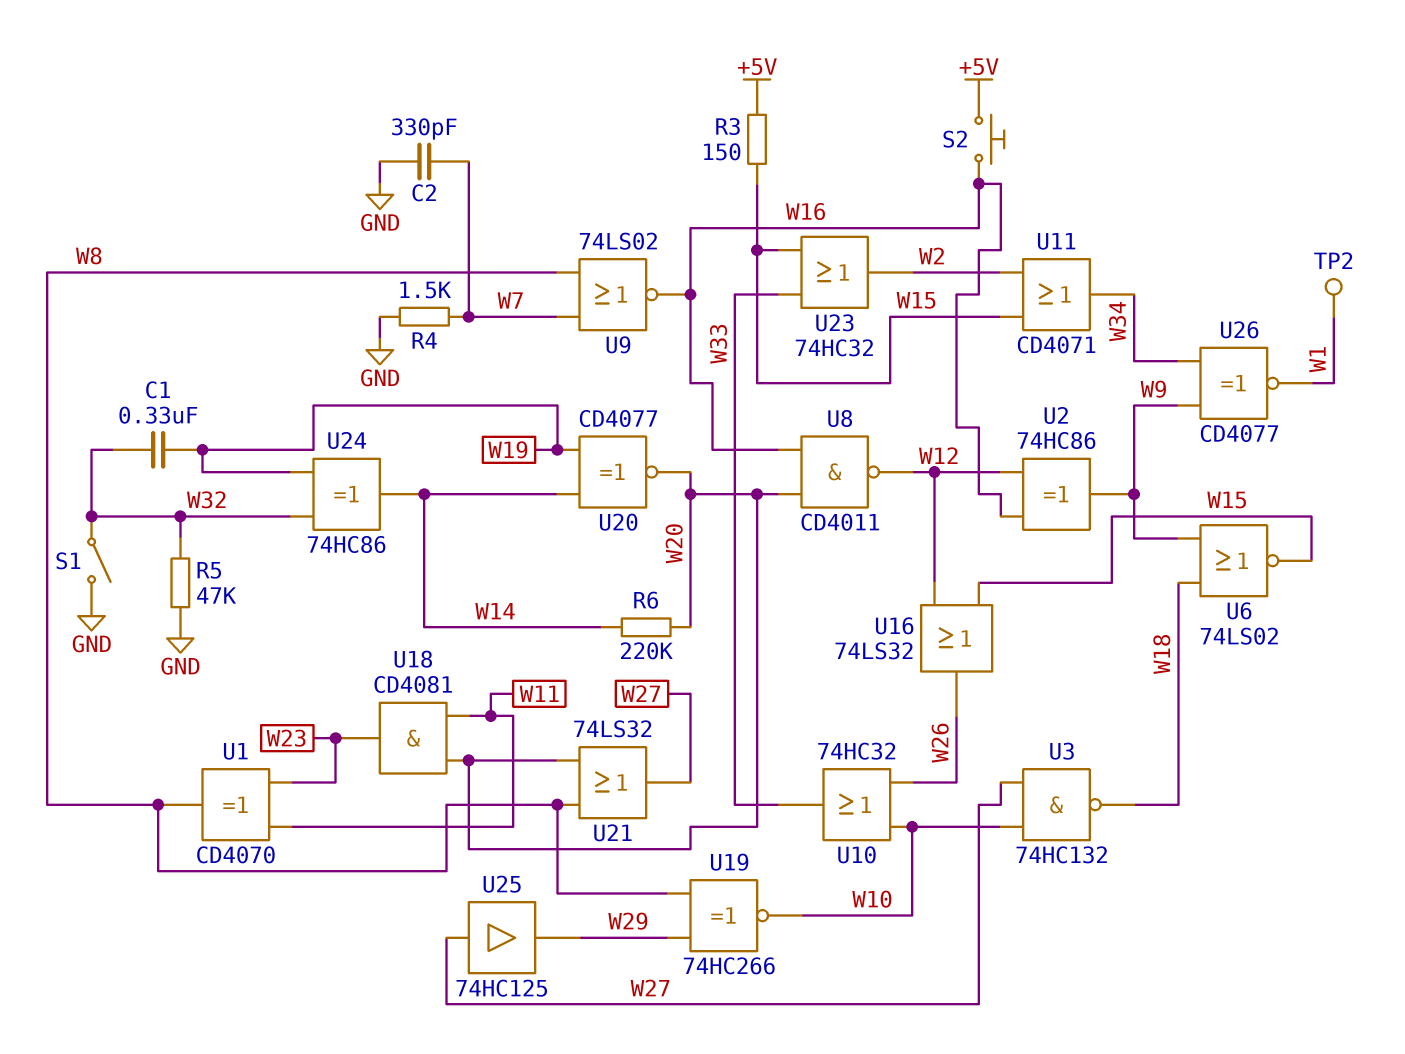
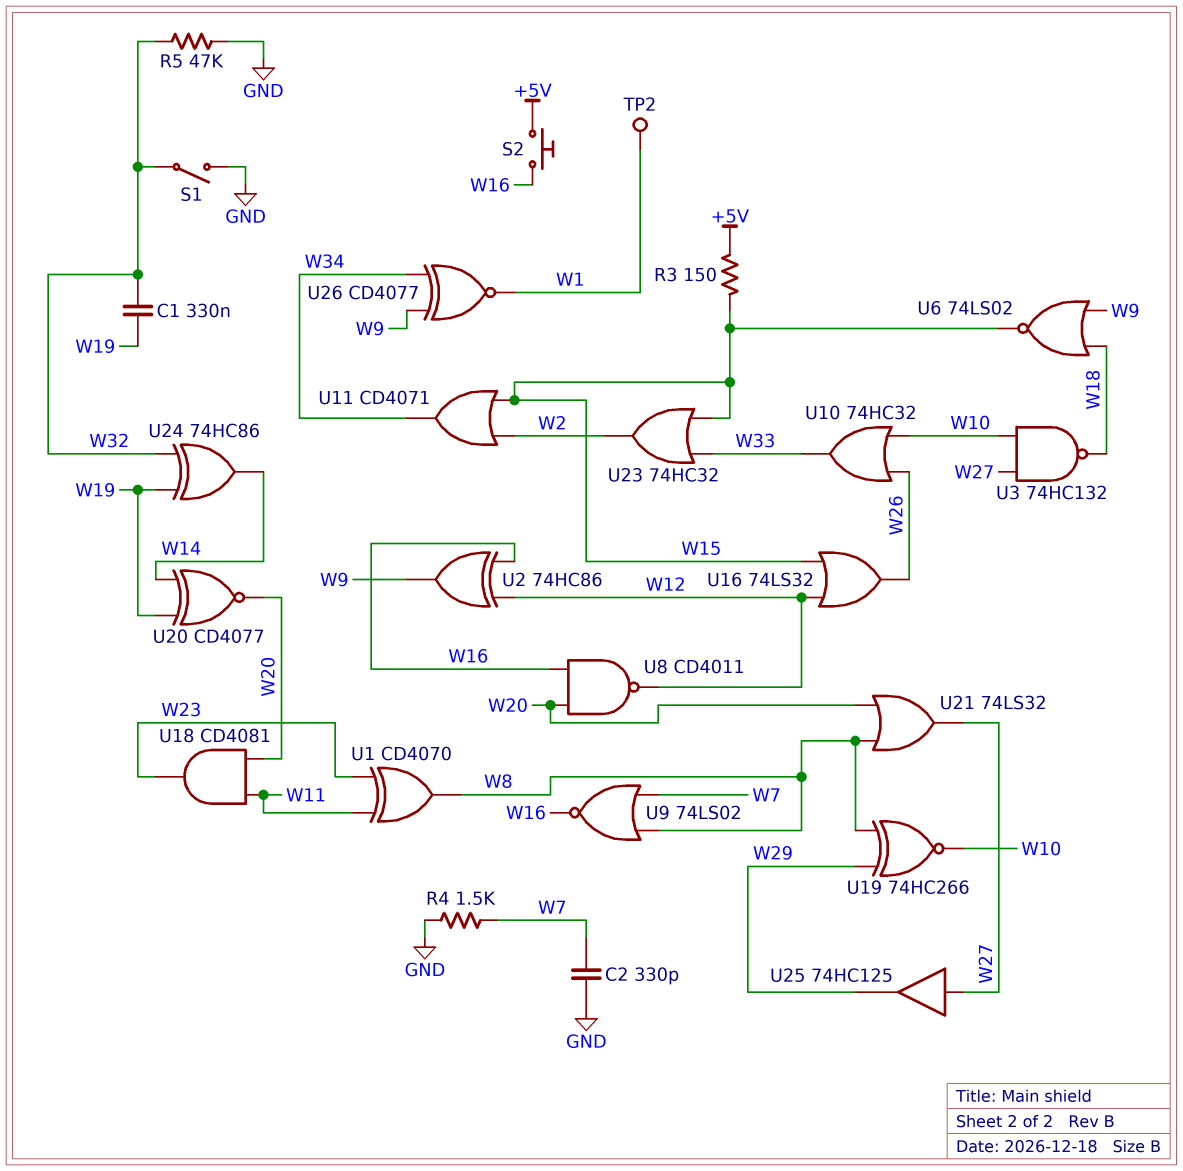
R6: 220k (W14, W20) -> none

